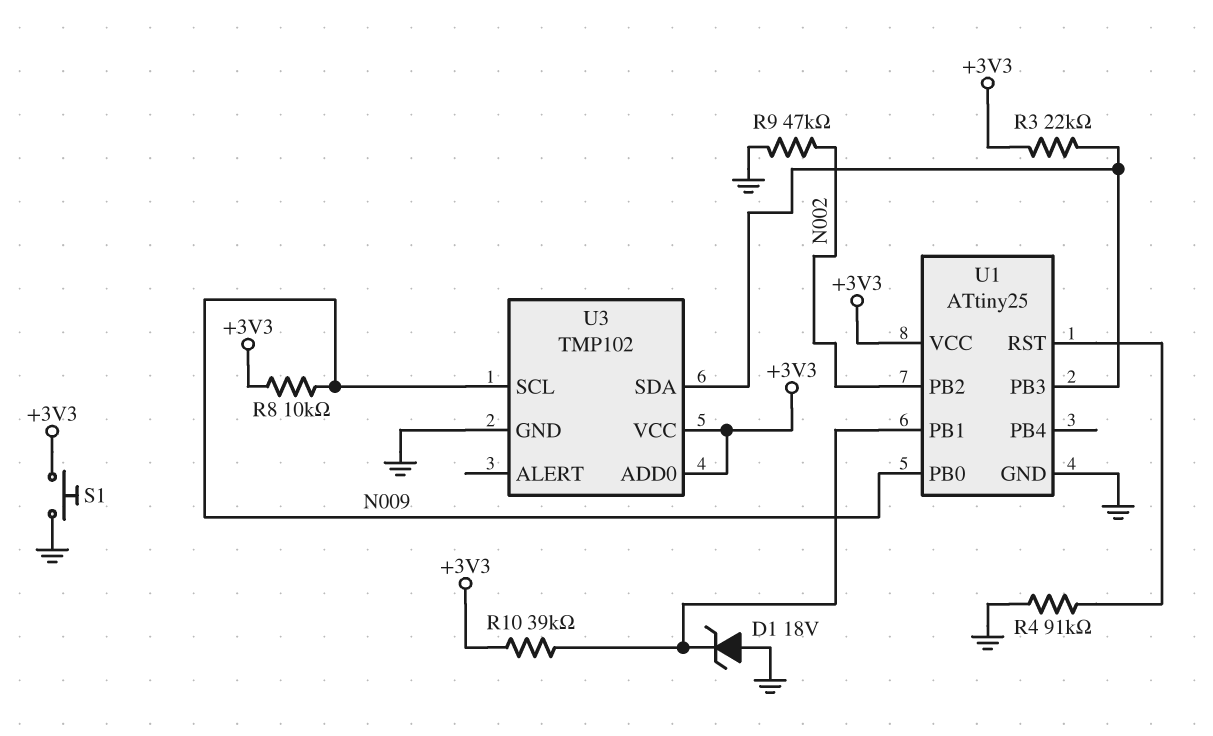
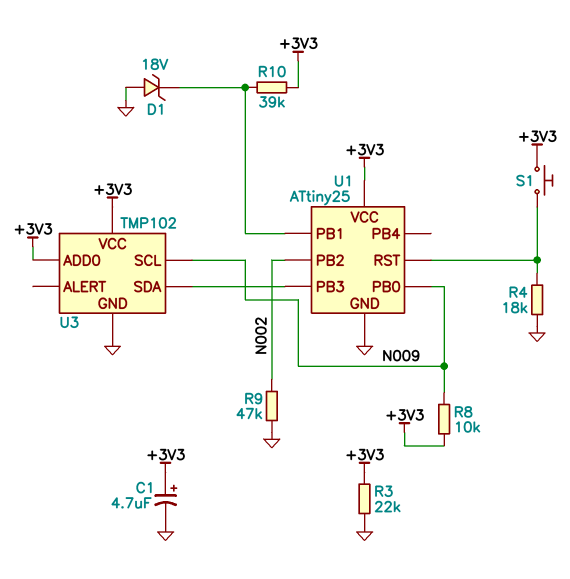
C1: none -> 4.7uF (plus +3V3, minus GND)
R3: 22k (+3V3, U1/PB3) -> 22k (+3V3, GND)
R4: 91k (GND, U1/RST) -> 18k (GND, U1/RST)
S1: button (+3V3, GND) -> button (+3V3, U1/RST)

